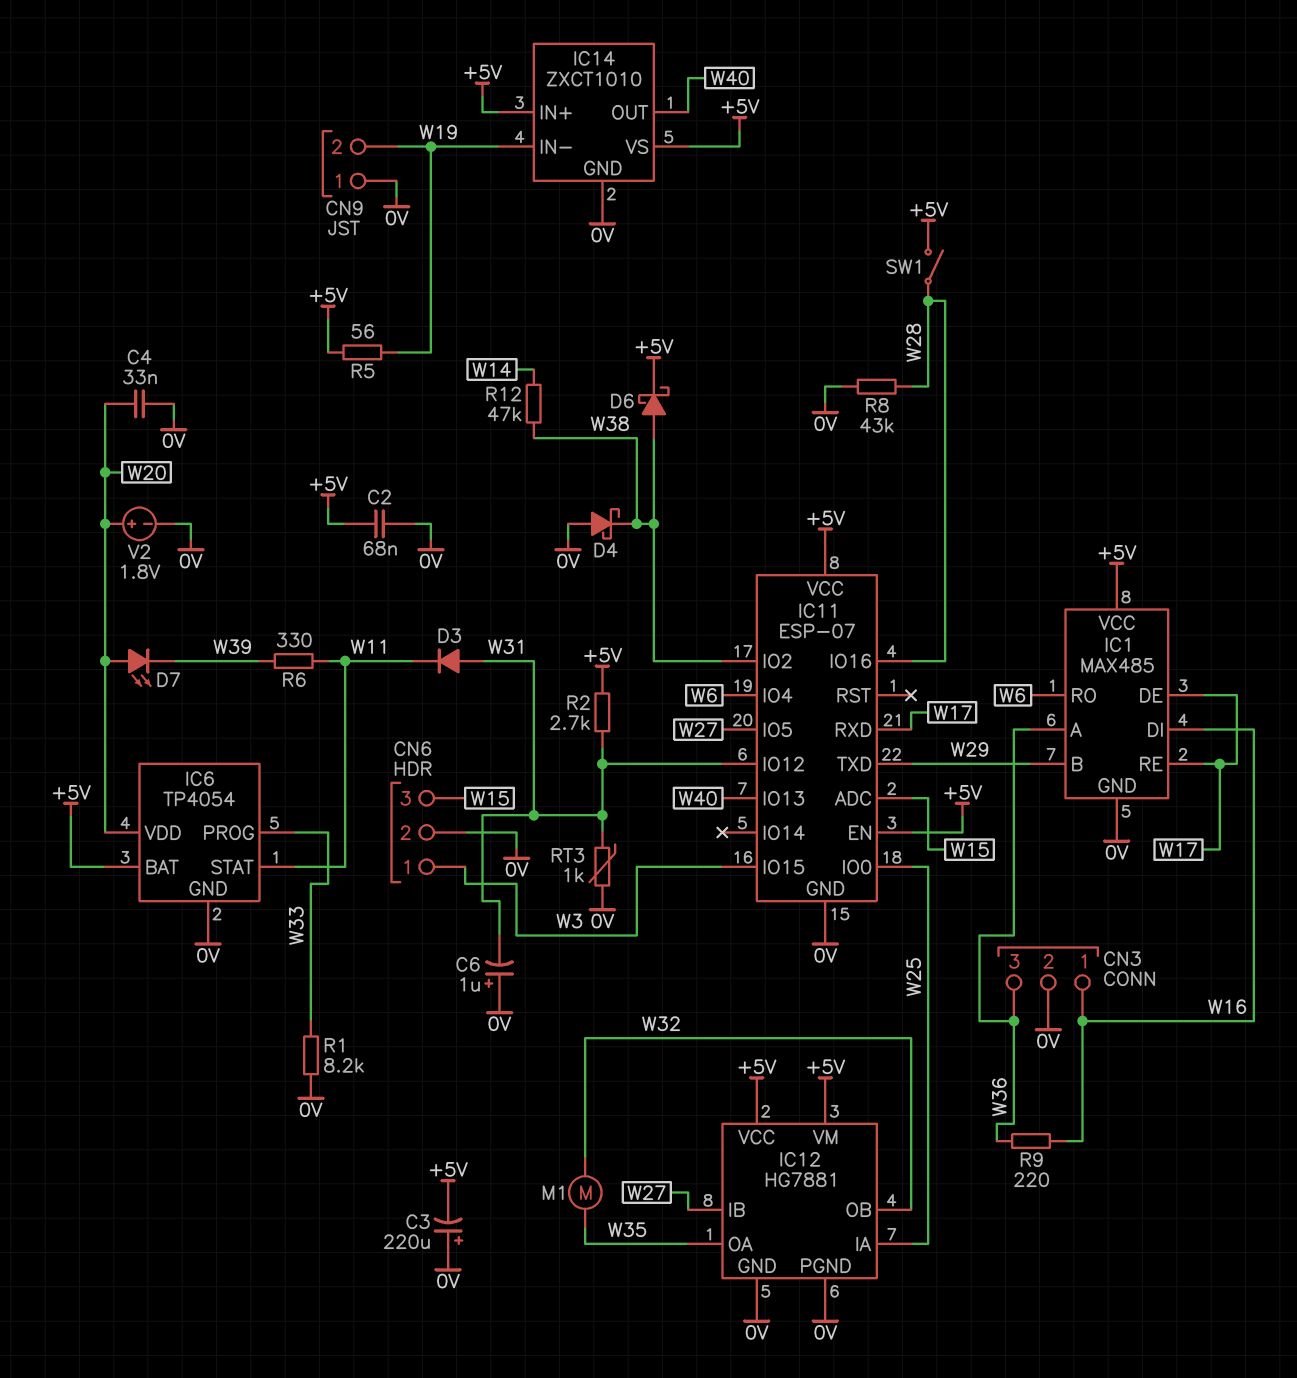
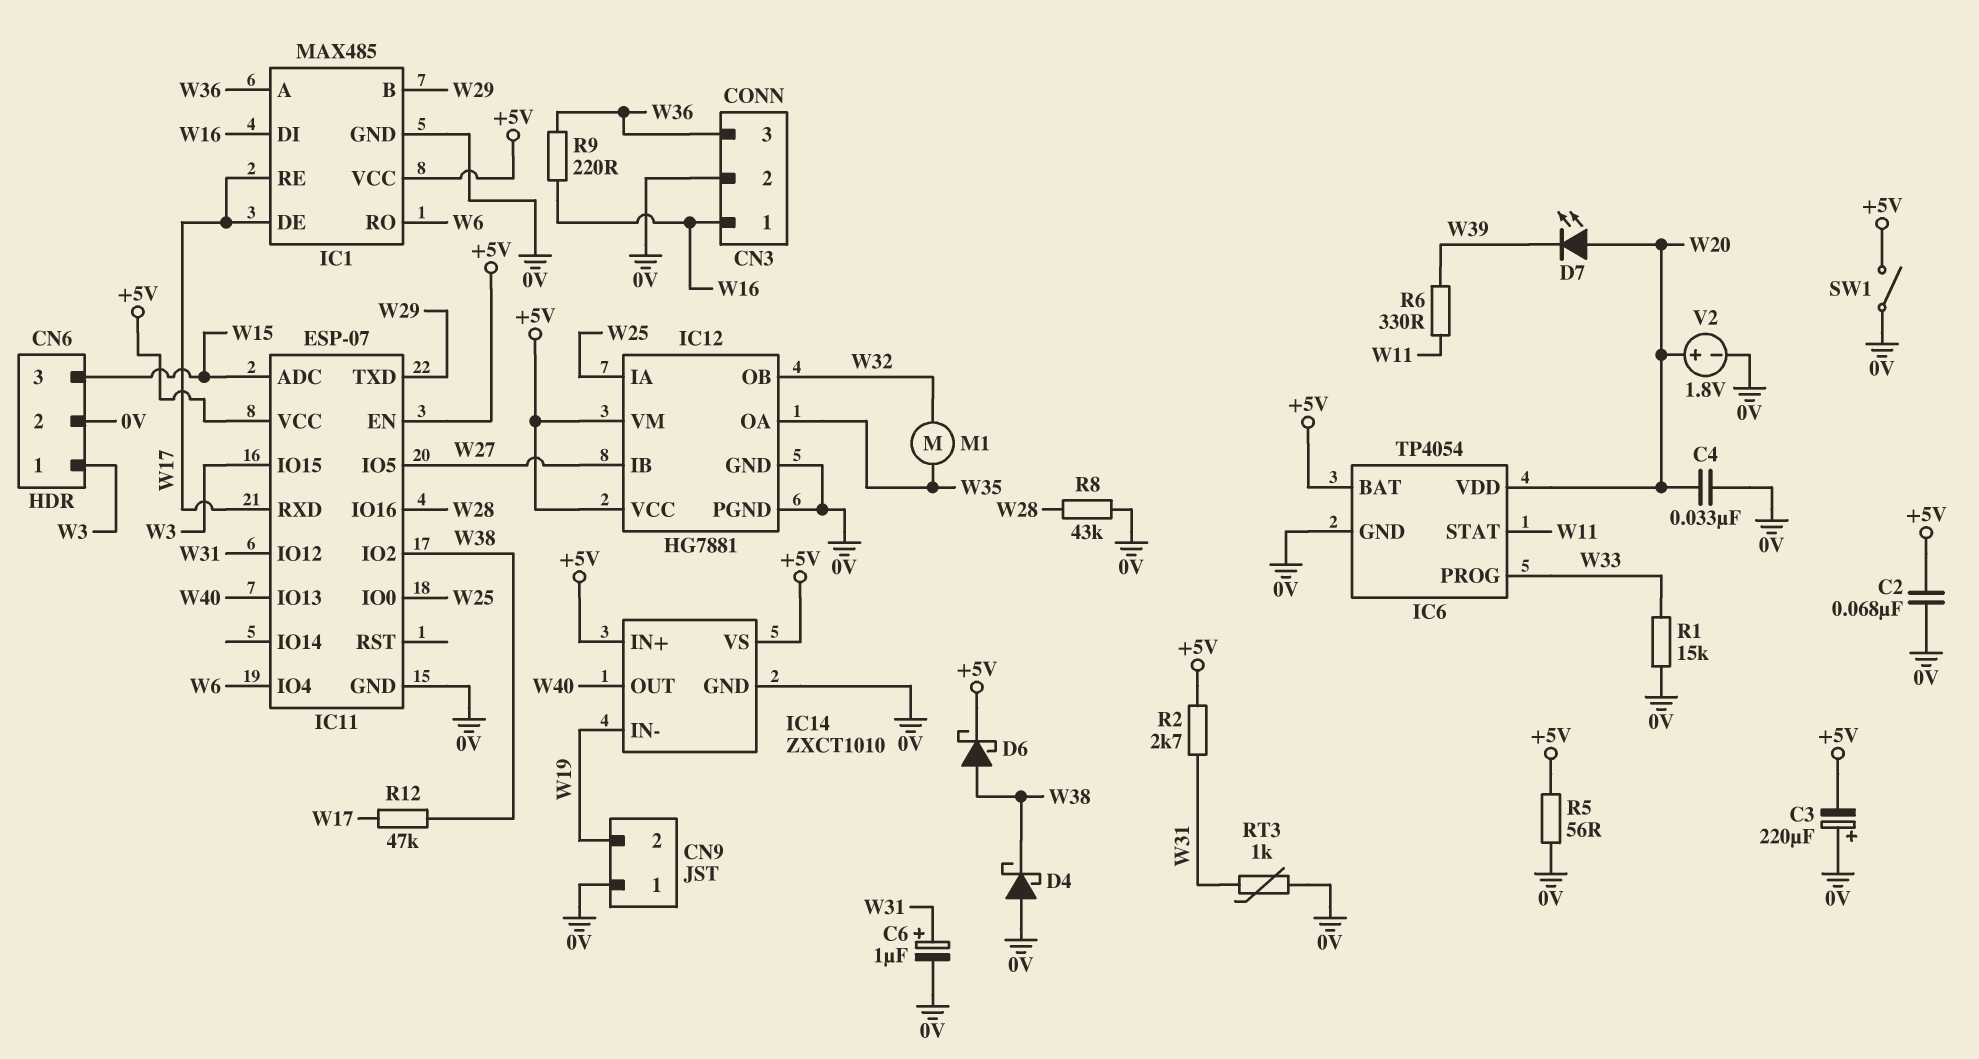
C6: 1uF (plus 0V, minus W31) -> 1uF (plus W31, minus 0V)
D3: diode (A W31, K W11) -> none
R1: 8.2k (0V, W33) -> 15k (0V, W33)
R5: 56 (+5V, W19) -> 56 (+5V, 0V)
R12: 47k (W14, W38) -> 47k (W17, W38)
SW1: switch (+5V, W28) -> switch (+5V, 0V)

